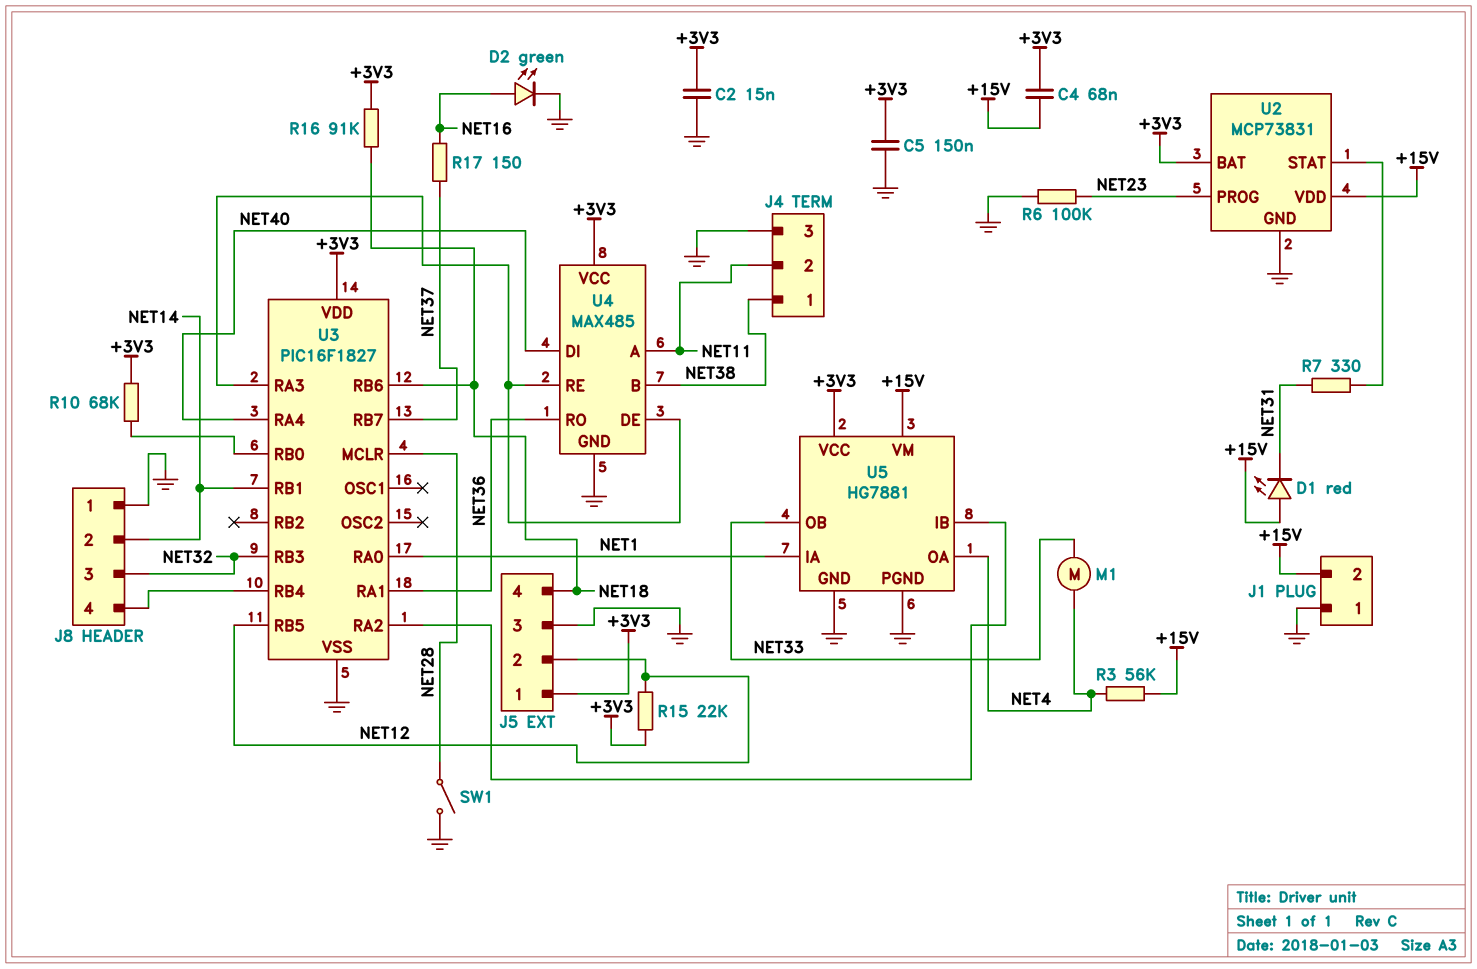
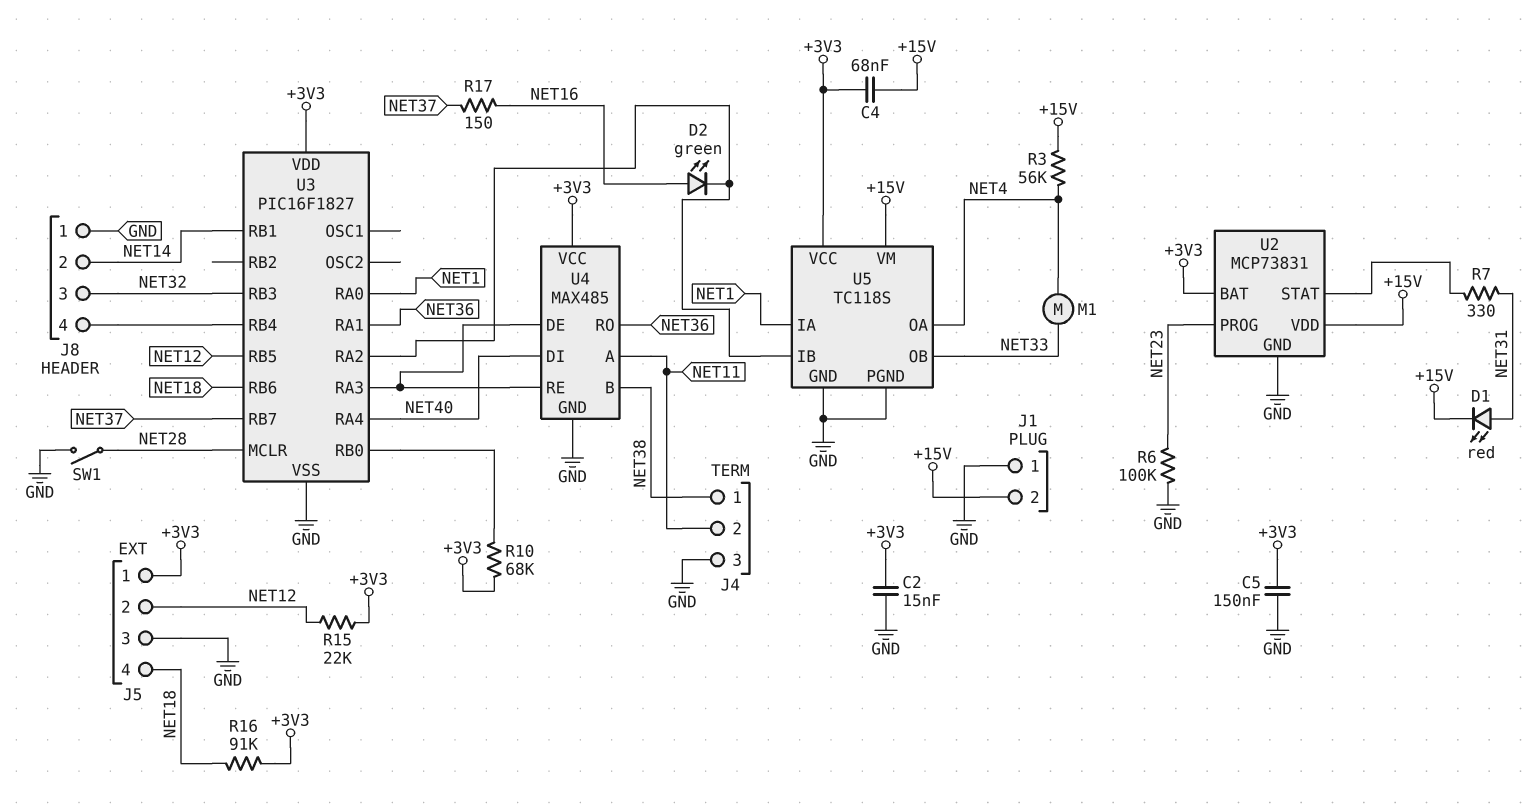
D1: LED red (A +15V, K NET31) -> LED red (A NET31, K +15V)
D2: LED green (A NET16, K GND) -> LED green (A NET16, K U3/RA2)
U5: HG7881 -> TC118S

